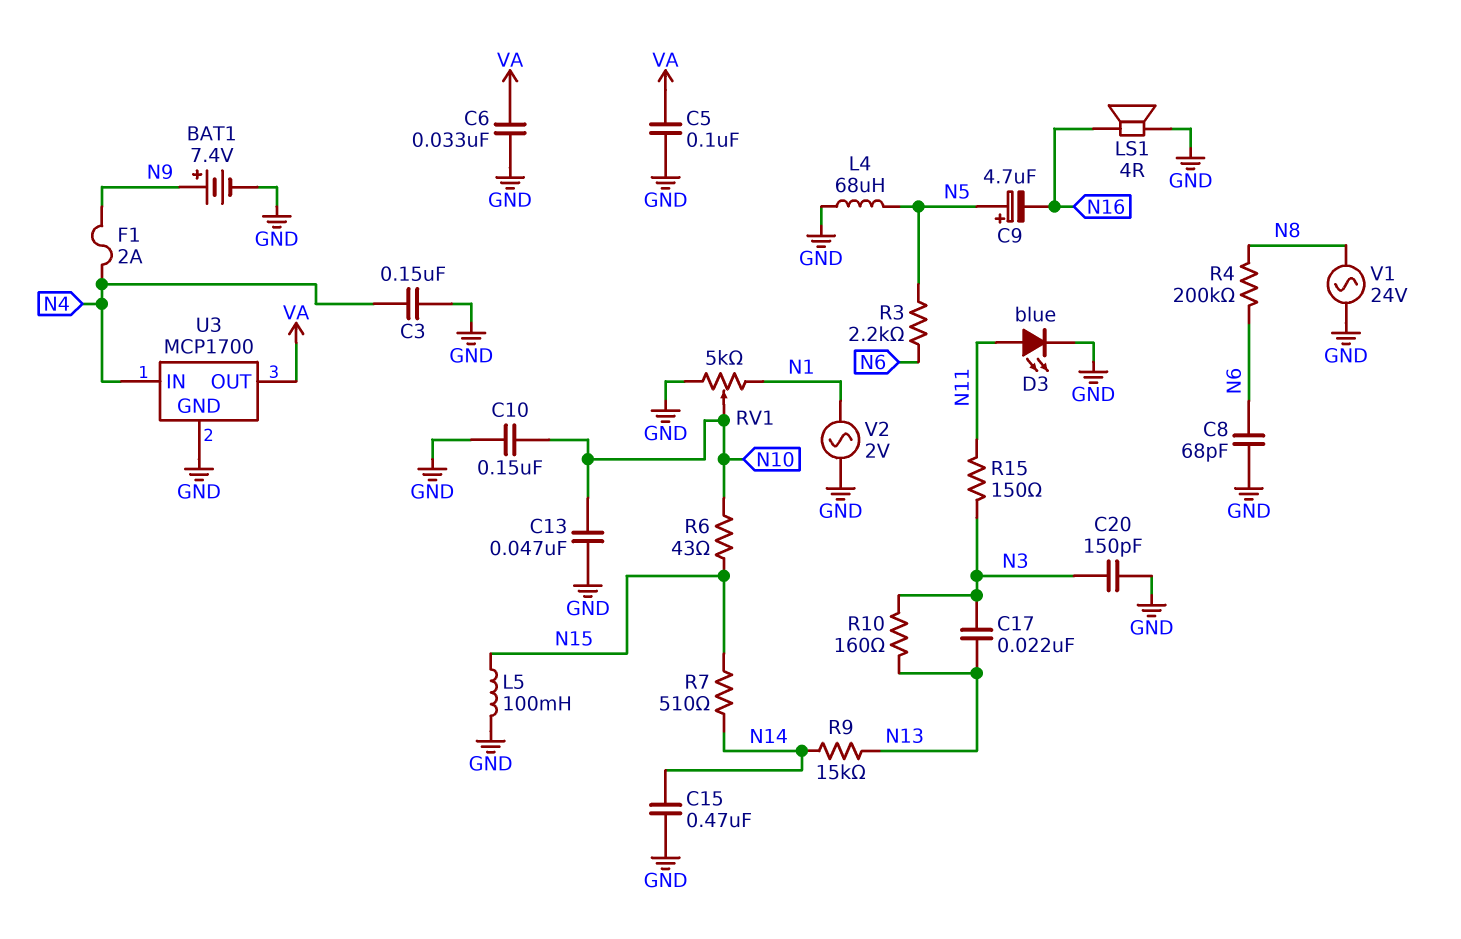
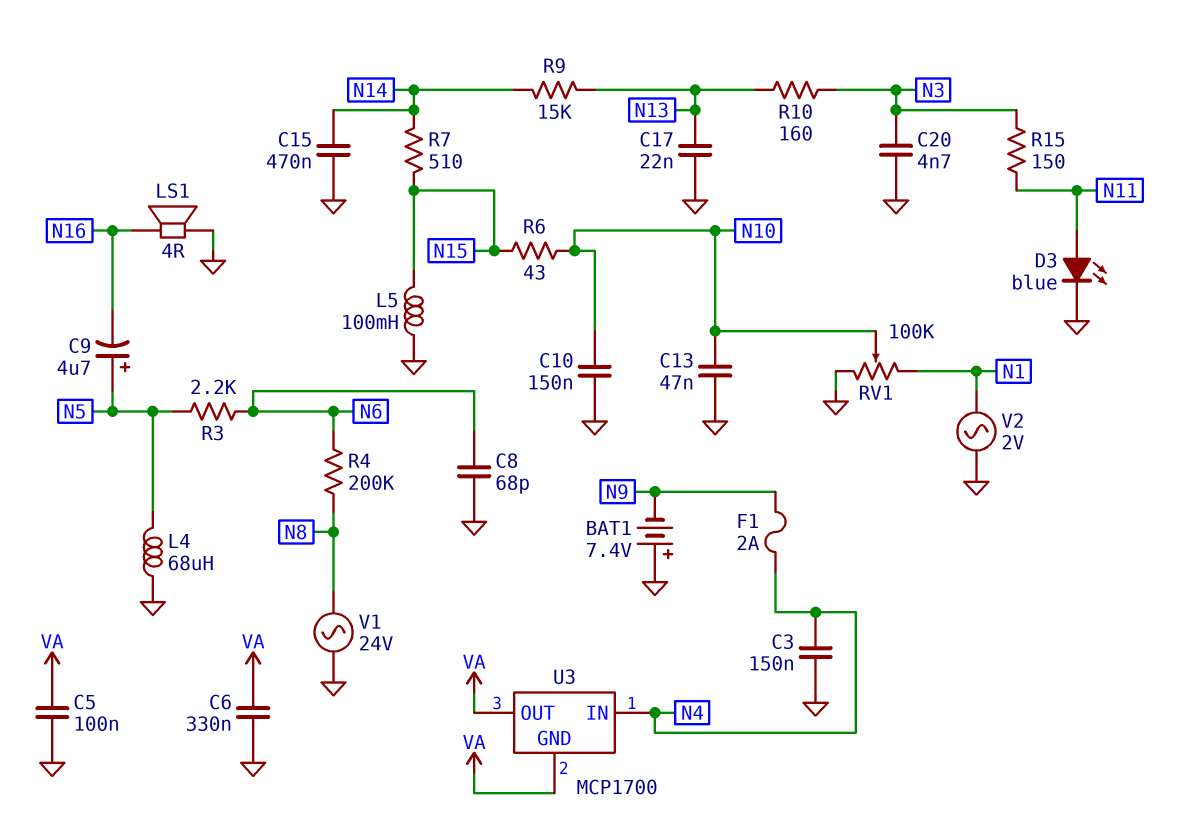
BAT1: 7.4V (plus N9, minus GND) -> 7.4V (plus GND, minus N9)
C6: 33nF (GND, VA) -> 330nF (GND, VA)
C17: 22nF (N3, N13) -> 22nF (GND, N13)
C20: 150pF (GND, N3) -> 4.7nF (GND, N3)
RV1: 5k (GND, N1, wiper N10) -> 100k (GND, N1, wiper N10)
U3 pin GND: GND -> VA

